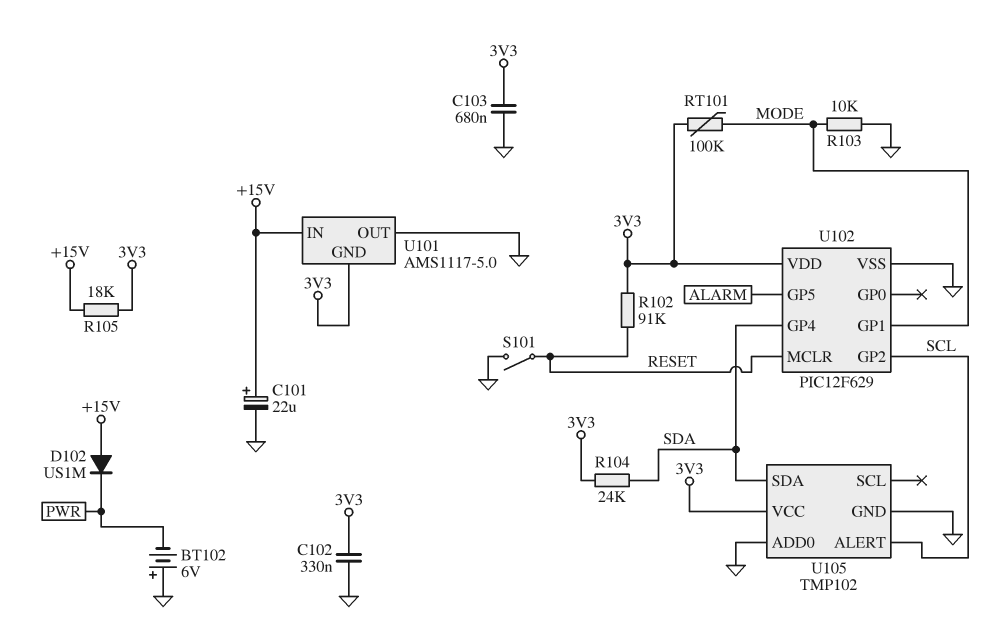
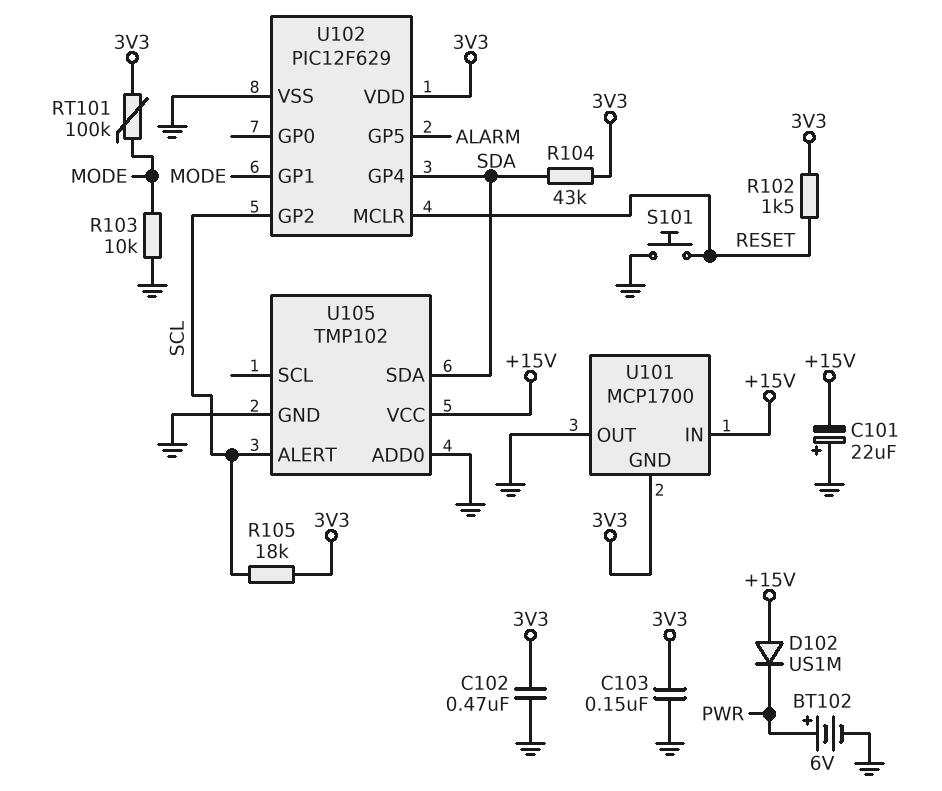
BT102: 6V (plus GND, minus PWR) -> 6V (plus PWR, minus GND)
C101: 22uF (plus +15V, minus GND) -> 22uF (plus GND, minus +15V)
C102: 330nF (3V3, GND) -> 470nF (3V3, GND)
C103: 680nF (3V3, GND) -> 150nF (3V3, GND)
R102: 91k (3V3, RESET) -> 1.5k (3V3, RESET)
R104: 24k (3V3, SDA) -> 43k (3V3, SDA)
R105: 18k (+15V, 3V3) -> 18k (3V3, SCL)
S101: switch (GND, RESET) -> button (GND, RESET)
U101: AMS1117-5.0 -> MCP1700
U105 pin VCC: 3V3 -> +15V

